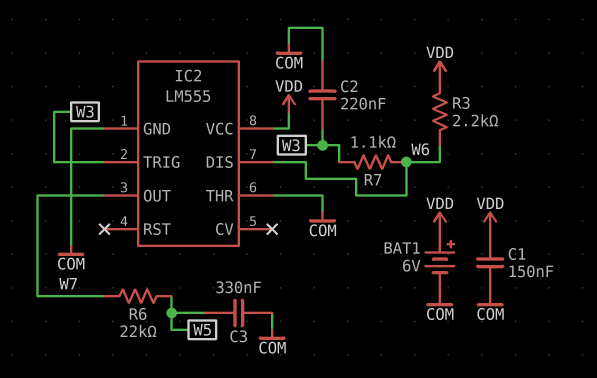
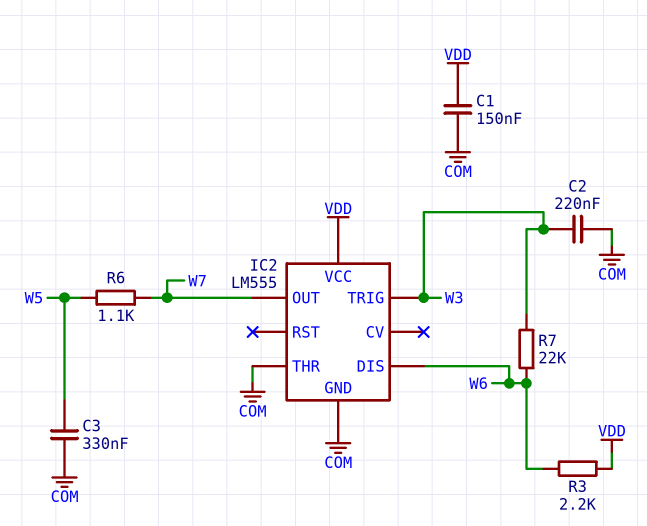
BAT1: 6V (plus VDD, minus COM) -> none
R6: 22k (W5, W7) -> 1.1k (W5, W7)
R7: 1.1k (W3, W6) -> 22k (W3, W6)

